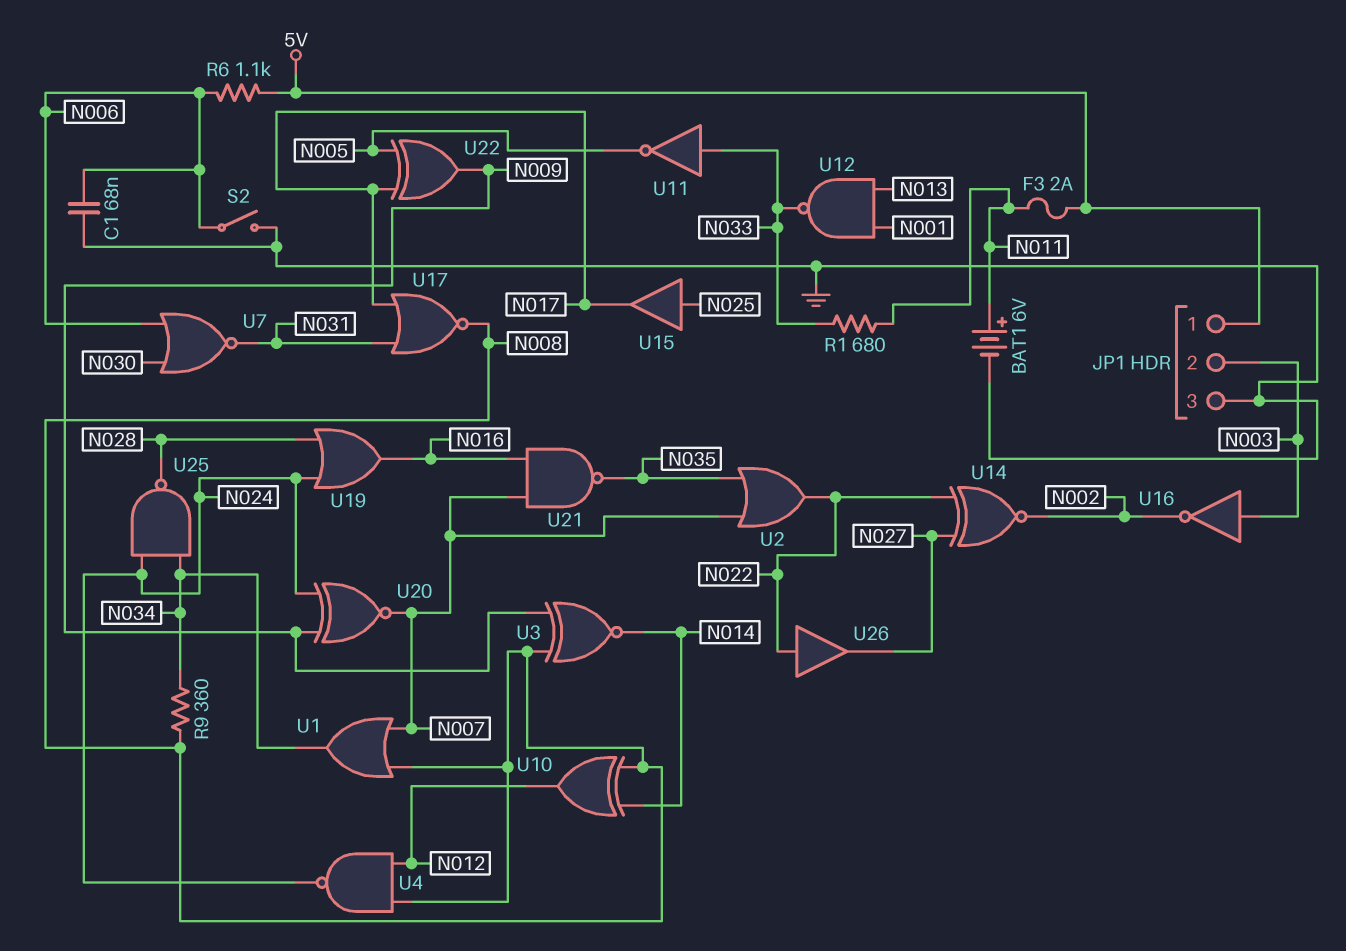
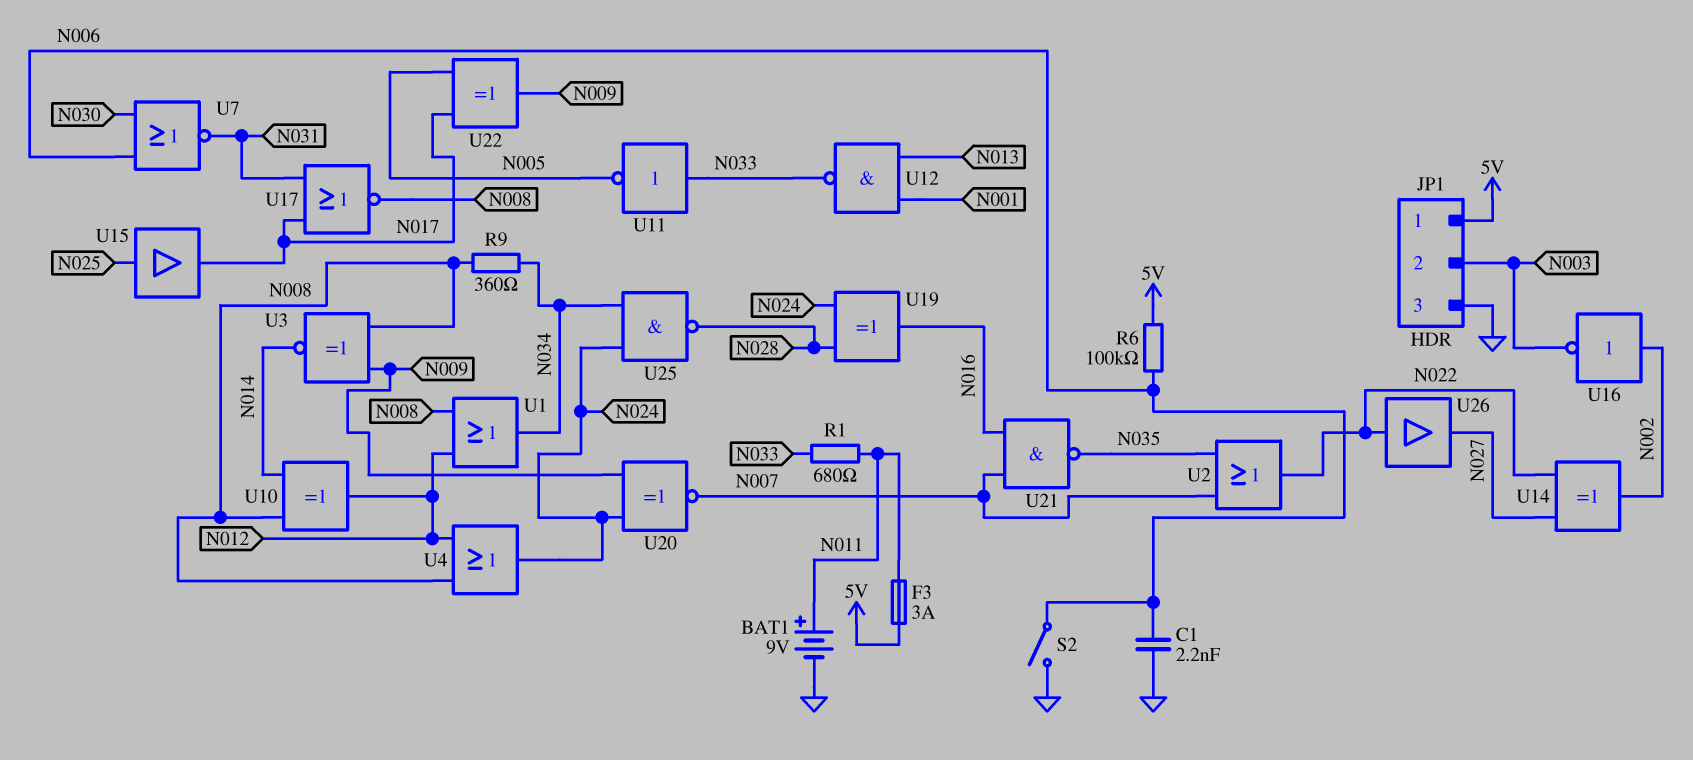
BAT1: 6V (plus N011, minus GND) -> 9V (plus N011, minus GND)
C1: 68nF (GND, N006) -> 2.2nF (GND, N006)
F3: 2A (5V, N011) -> 3A (5V, N011)
R6: 1.1k (5V, N006) -> 100k (5V, N006)
U1: OR (in N007, in N008, out N034) -> OR (in N008, in N012, out N034)
U4: NAND (in N008, in N012, out N024) -> OR (in N008, in N012, out N024)
U14: XNOR (in N022, in N027, out N002) -> XOR (in N022, in N027, out N002)
U16: NOT (in N003, out N002) -> NOT (in N002, out N003)
U19: OR (in N024, in N028, out N016) -> XOR (in N024, in N028, out N016)

